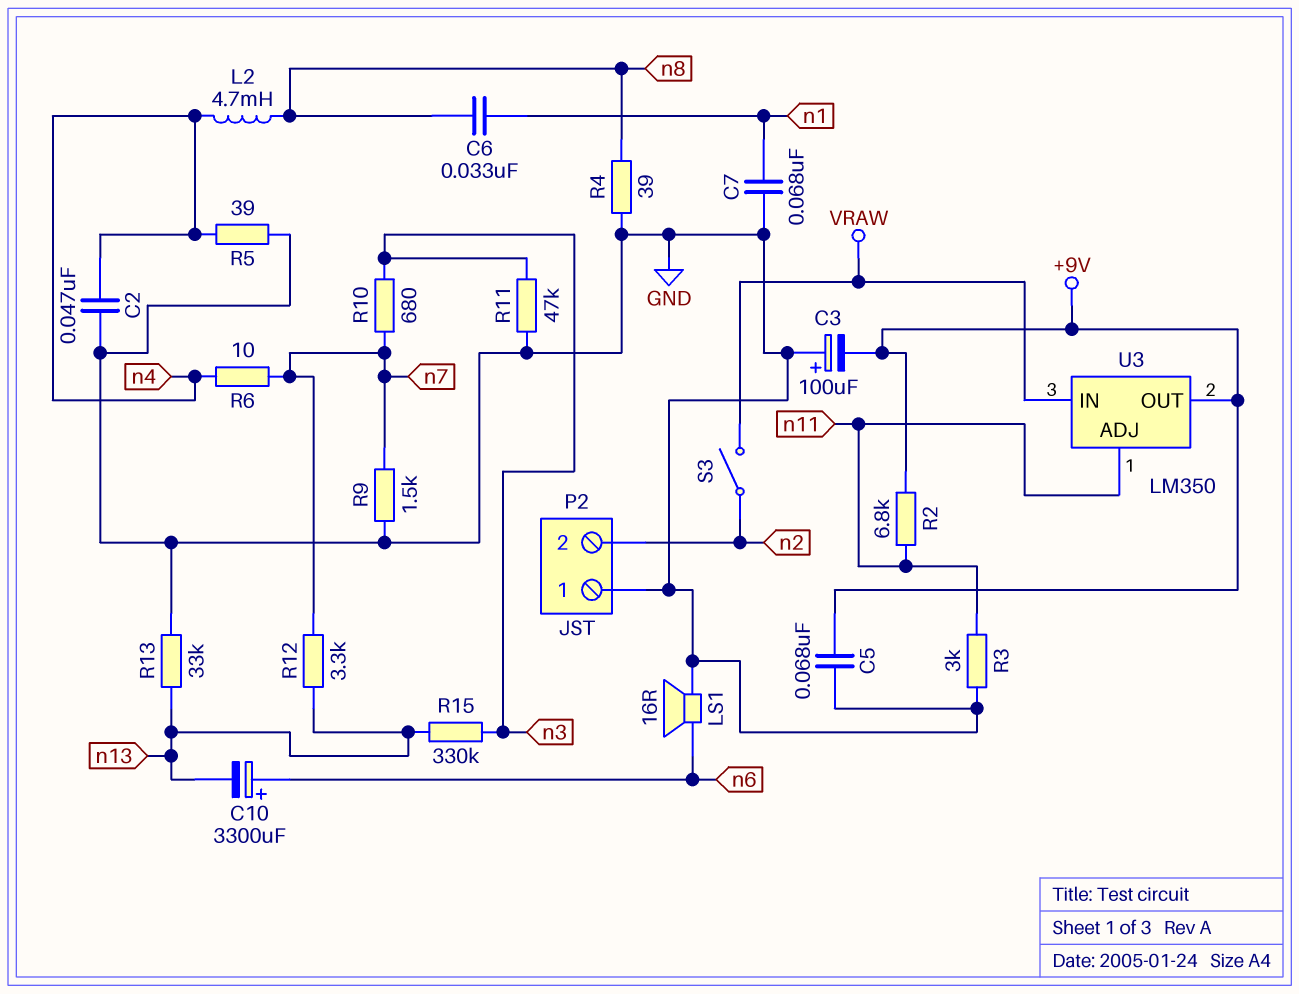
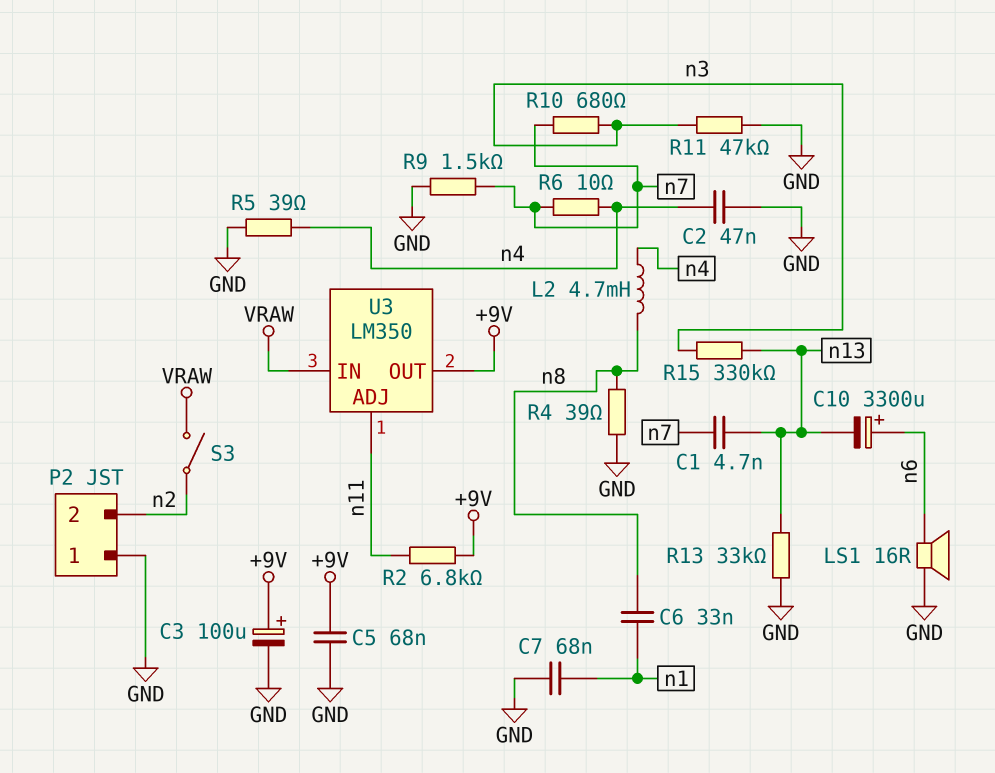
C1: none -> 4.7nF (n7, n13)
C3: 100uF (plus GND, minus +9V) -> 100uF (plus +9V, minus GND)
R3: 3k (GND, n11) -> none
R12: 3.3k (n7, n13) -> none

